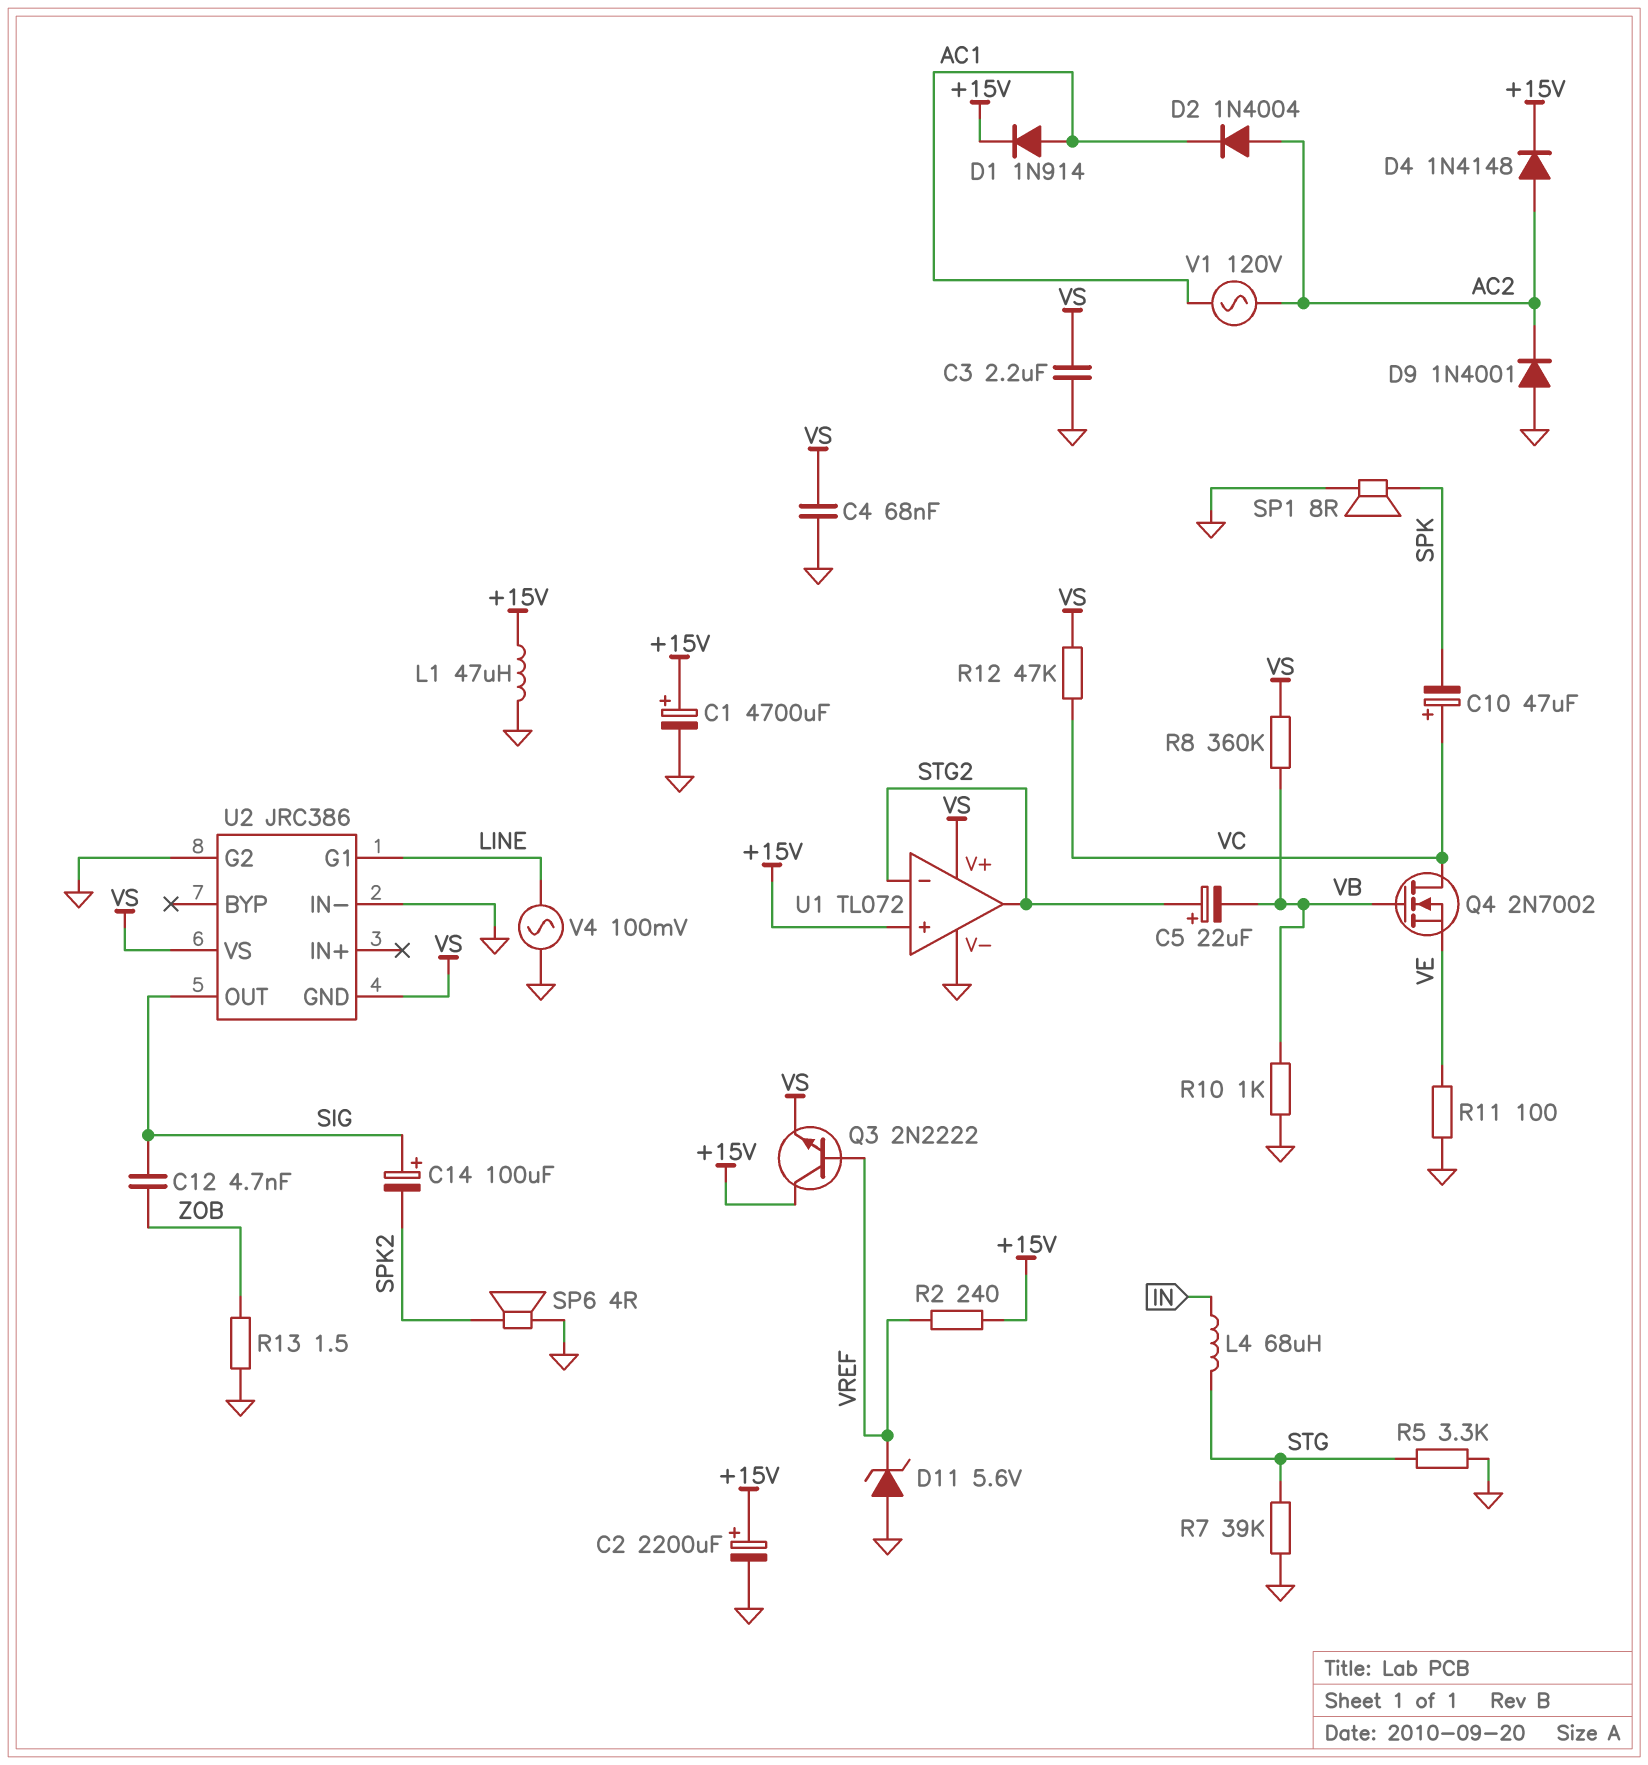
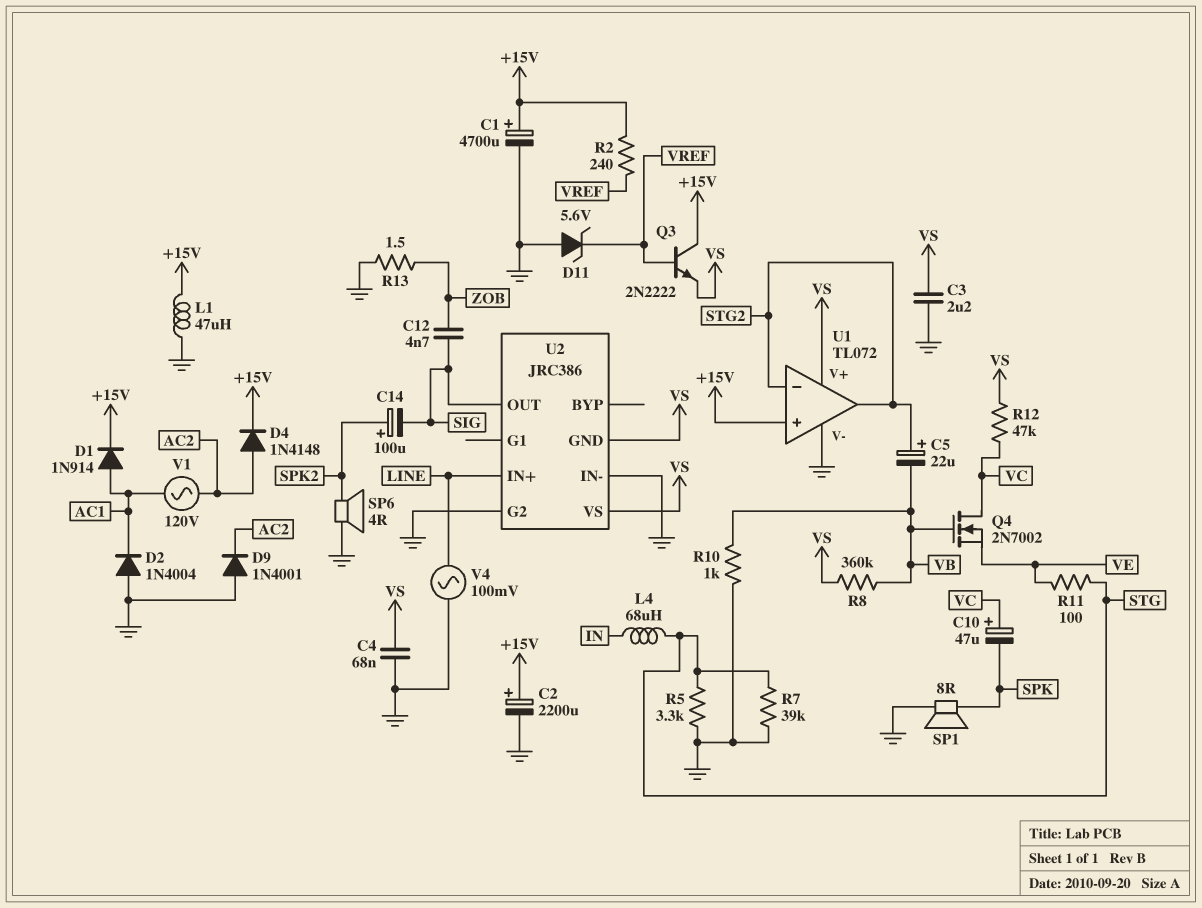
C14: 100uF (plus SIG, minus SPK2) -> 100uF (plus SPK2, minus SIG)
D2: diode 1N4004 (A AC2, K AC1) -> diode 1N4004 (A GND, K AC1)
R11: 100 (GND, VE) -> 100 (STG, VE)
U2 pin G1: LINE -> none
U2 pin IN+: none -> LINE

